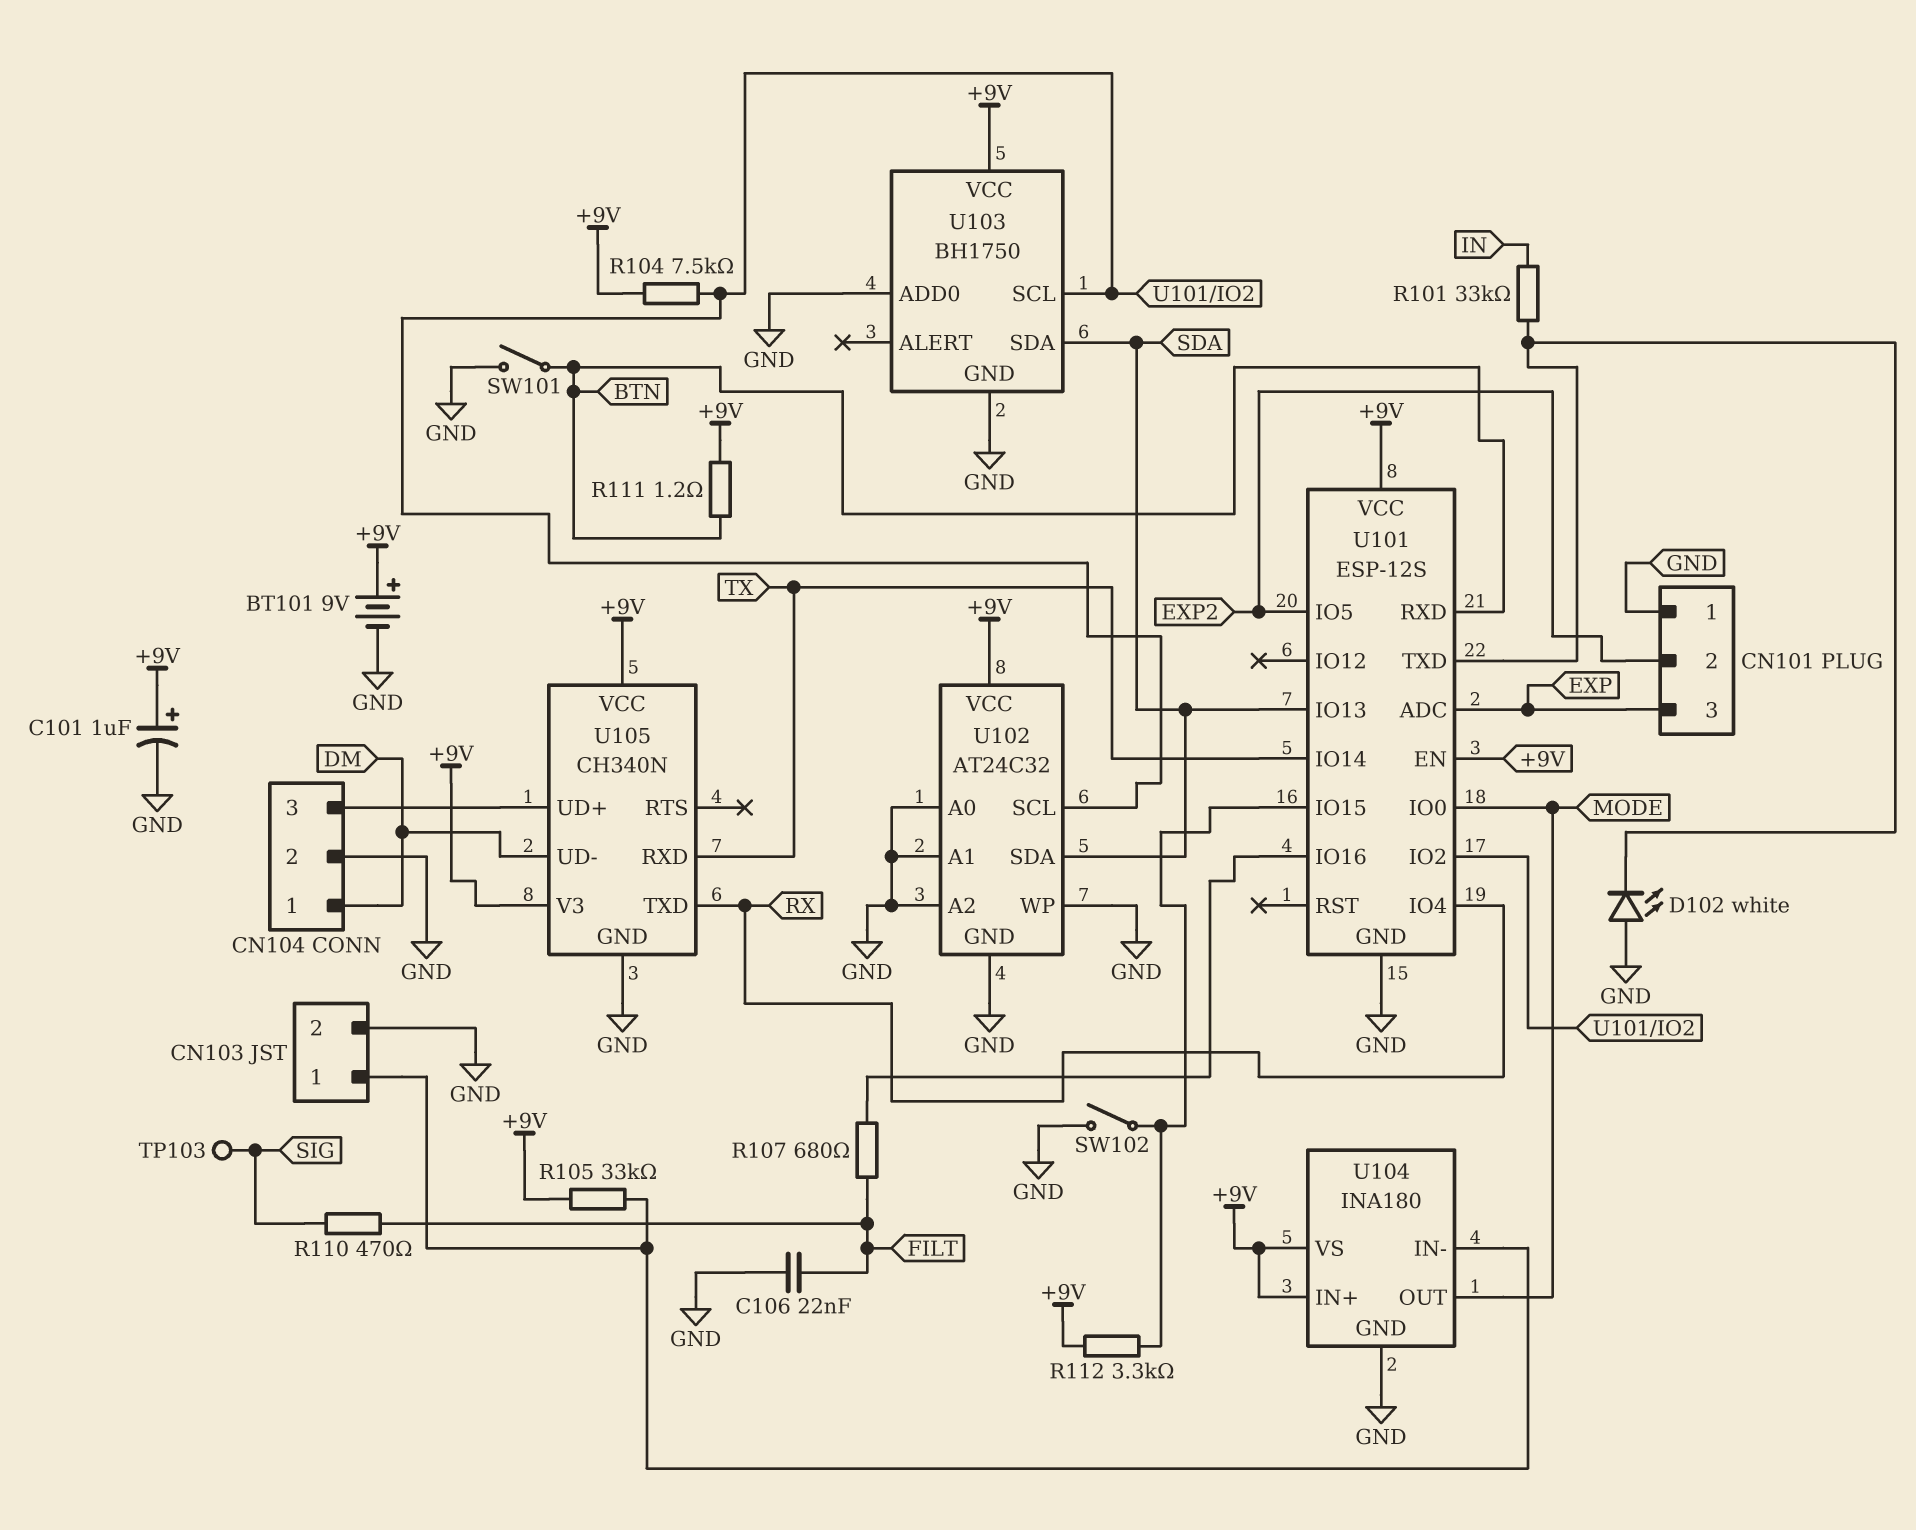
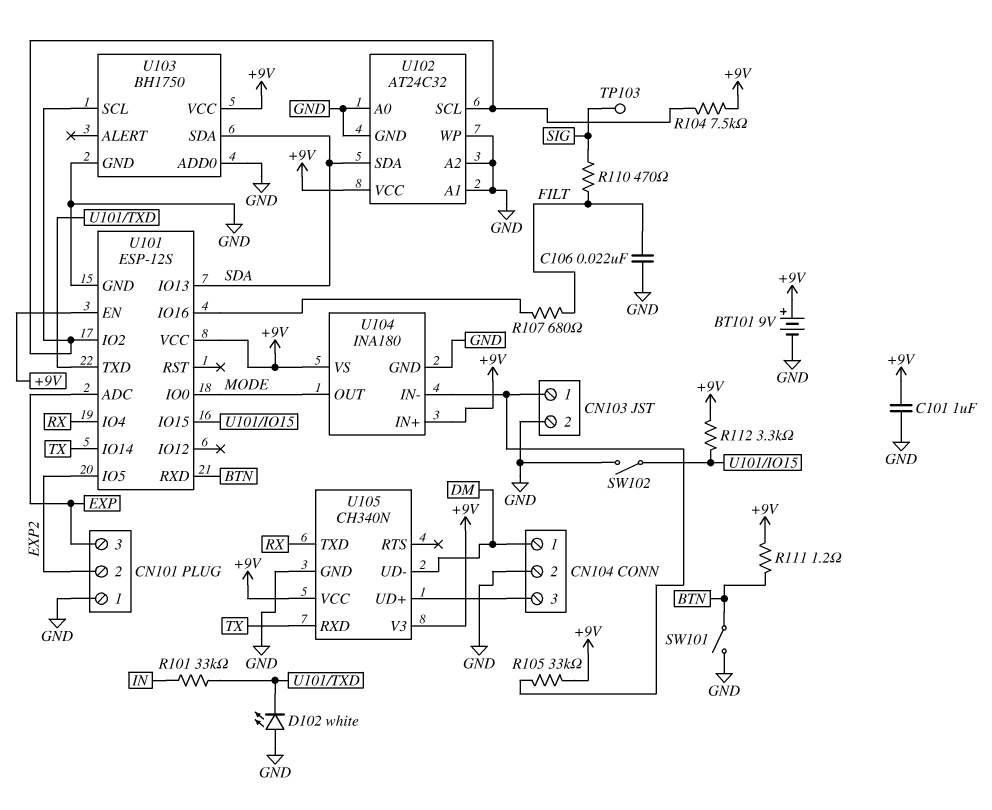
C101: 1uF (plus +9V, minus GND) -> 1uF (+9V, GND)

